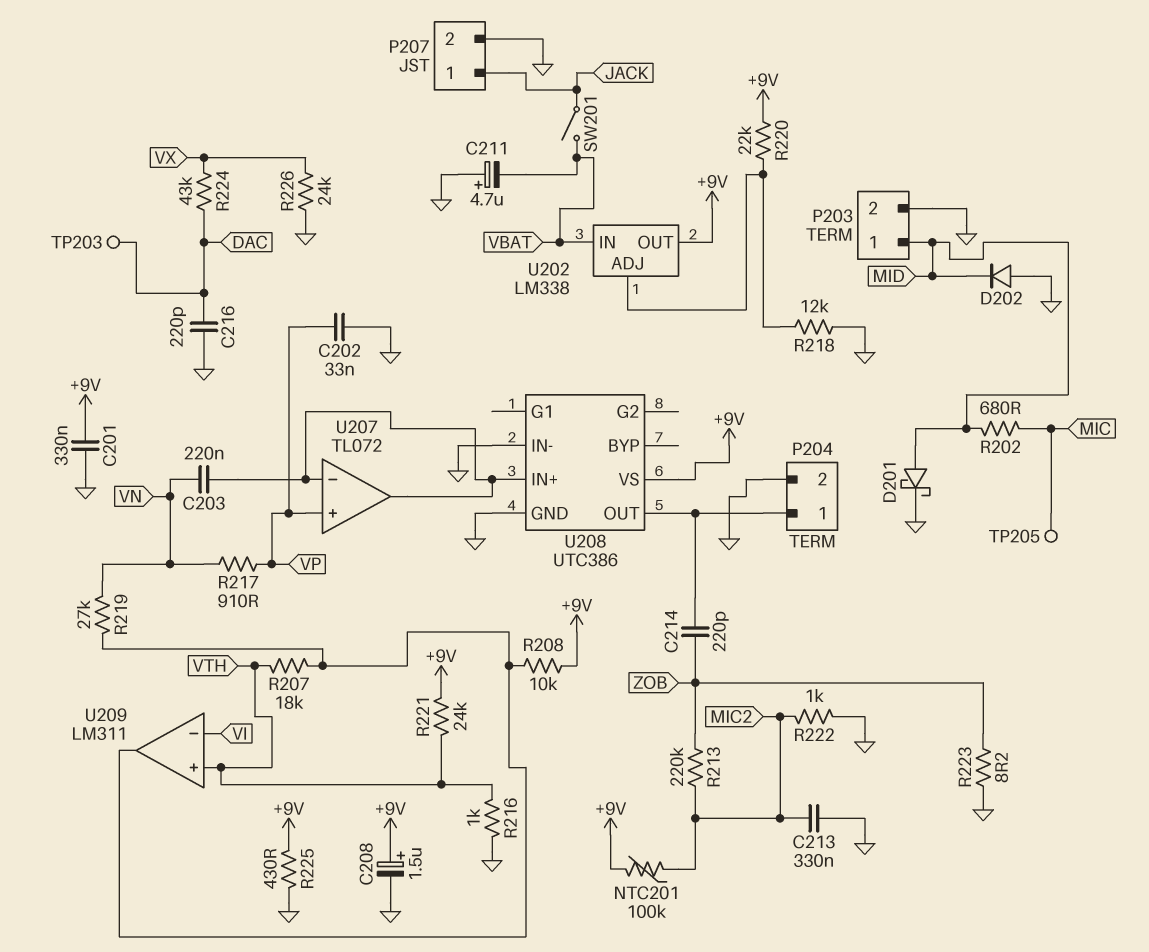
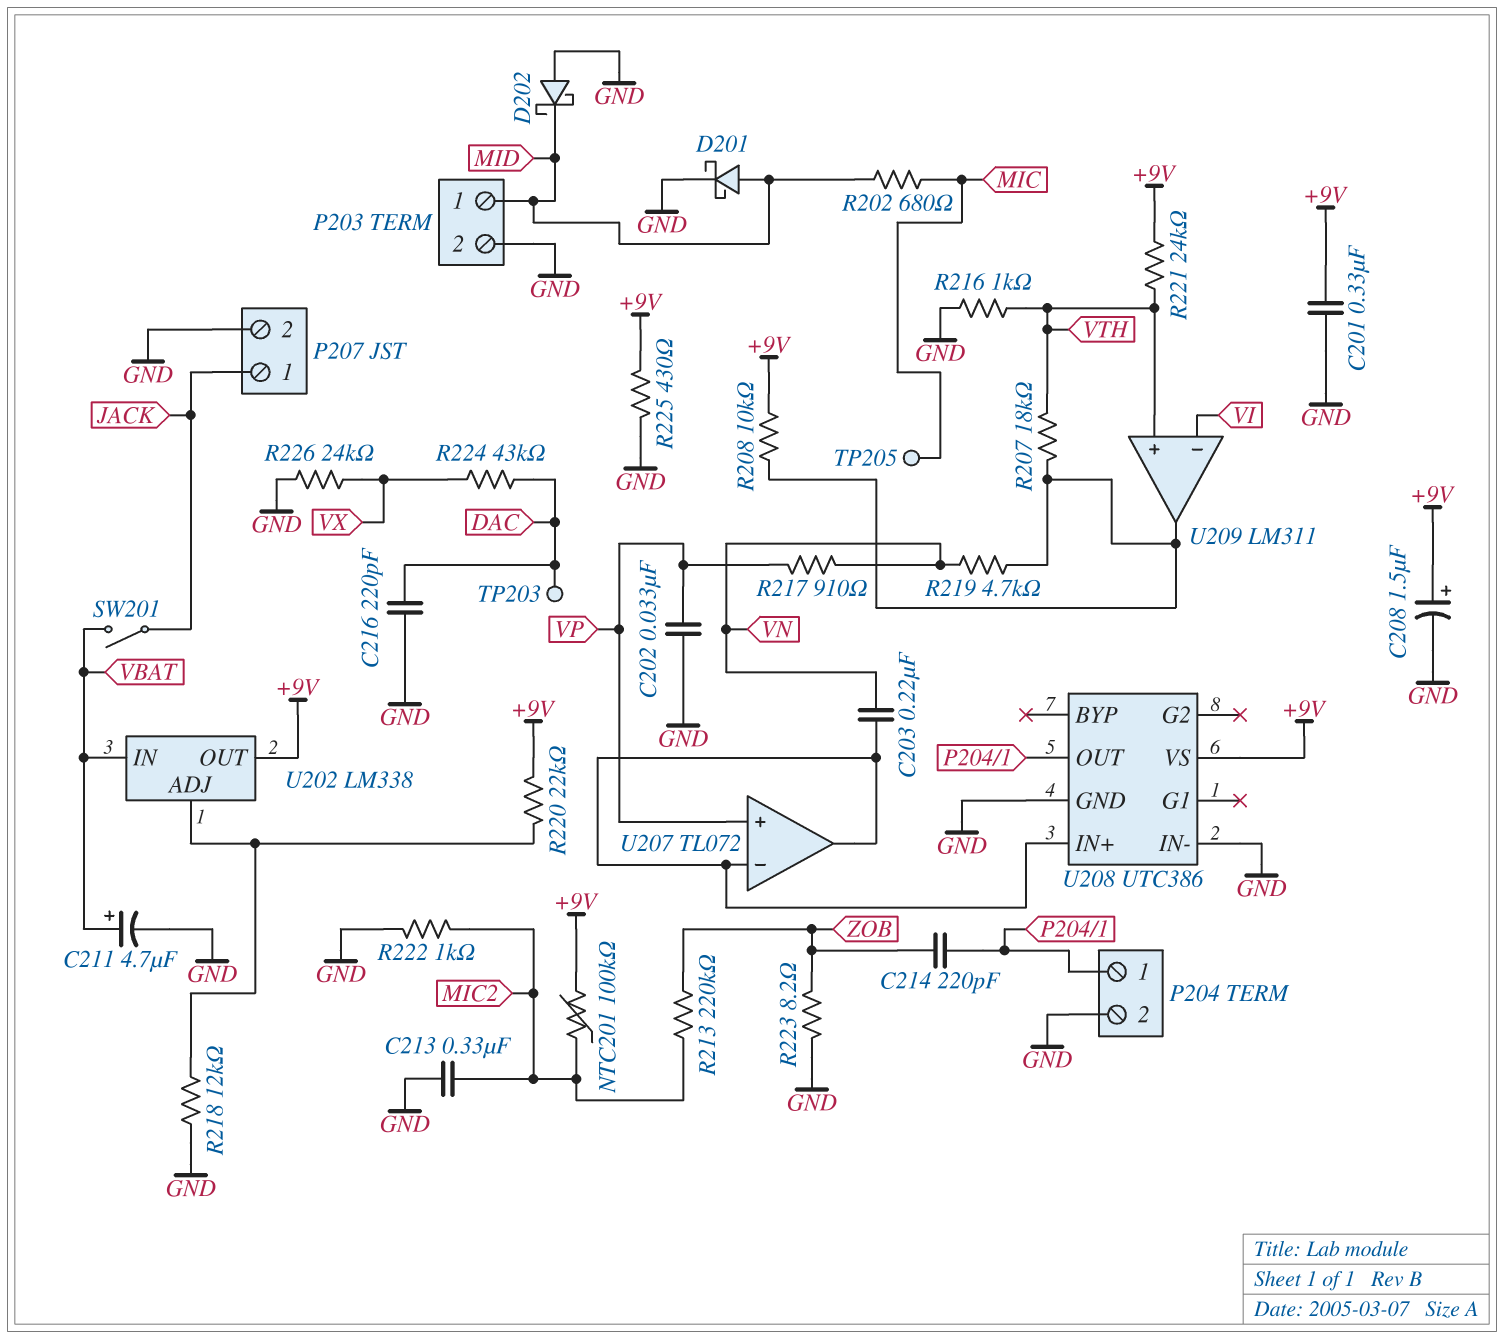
C211: 4.7uF (plus GND, minus VBAT) -> 4.7uF (plus VBAT, minus GND)
D202: diode (A GND, K MID) -> schottky (A GND, K MID)
R219: 27k (U209/out, VN) -> 4.7k (U209/out, VN)

